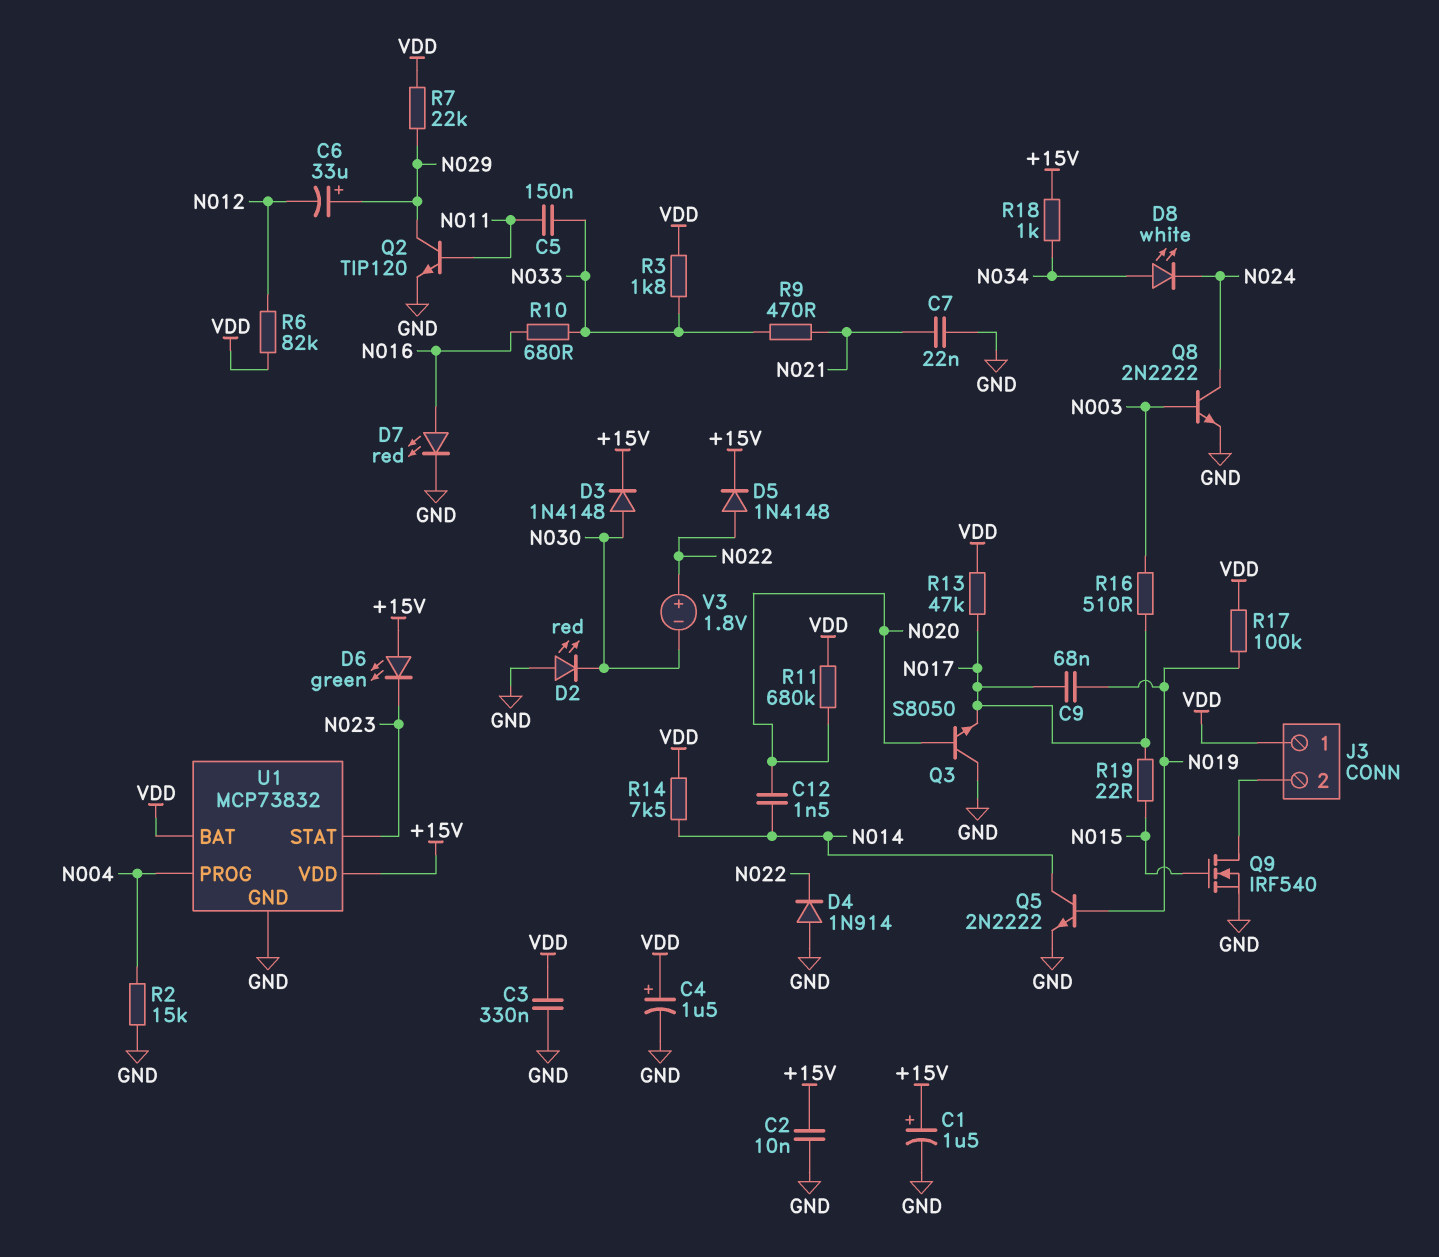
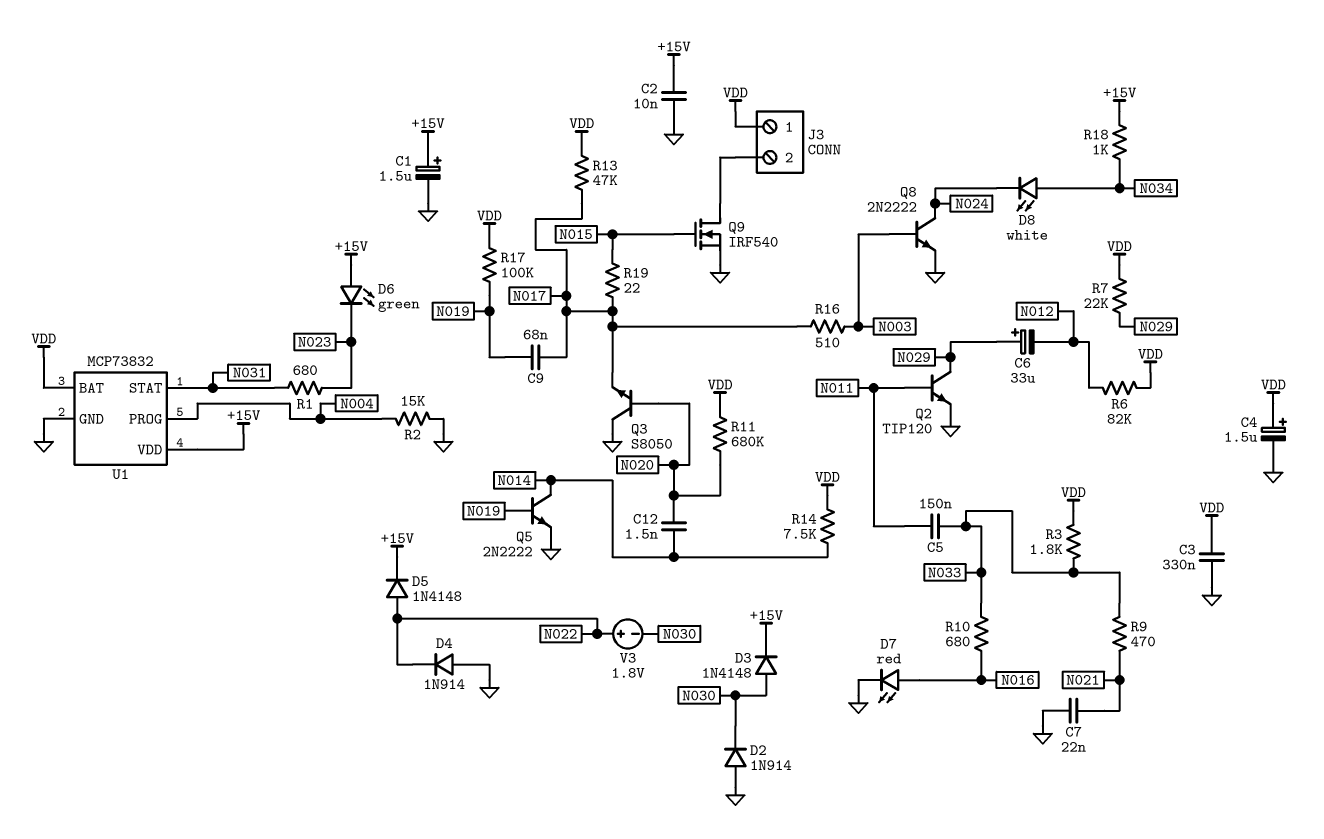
D2: LED red (A GND, K N030) -> diode 1N914 (A GND, K N030)
R1: none -> 680 (N023, N031)
U1 pin STAT: N023 -> N031

